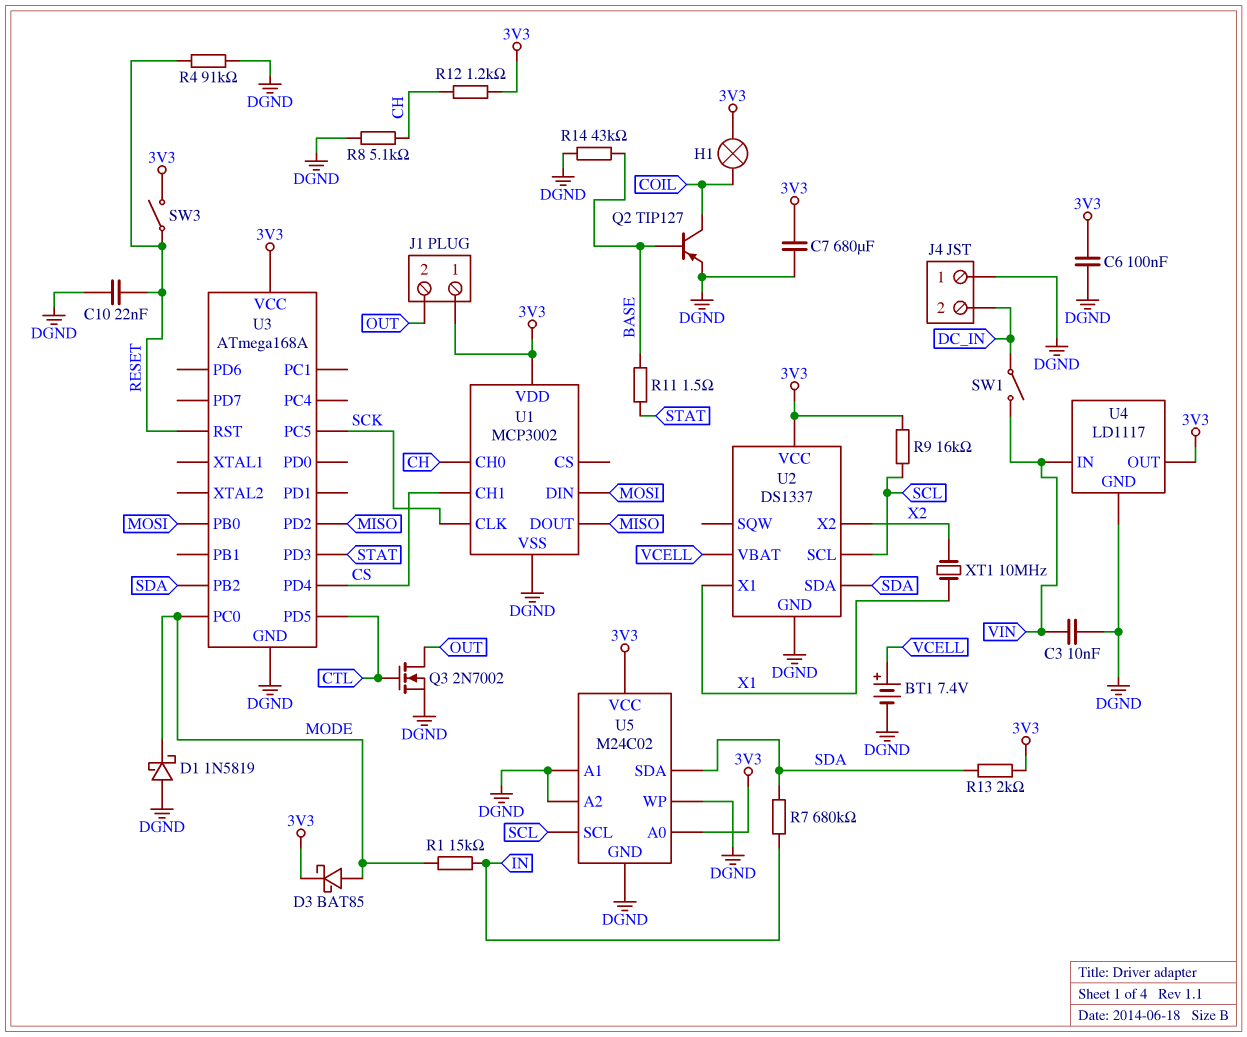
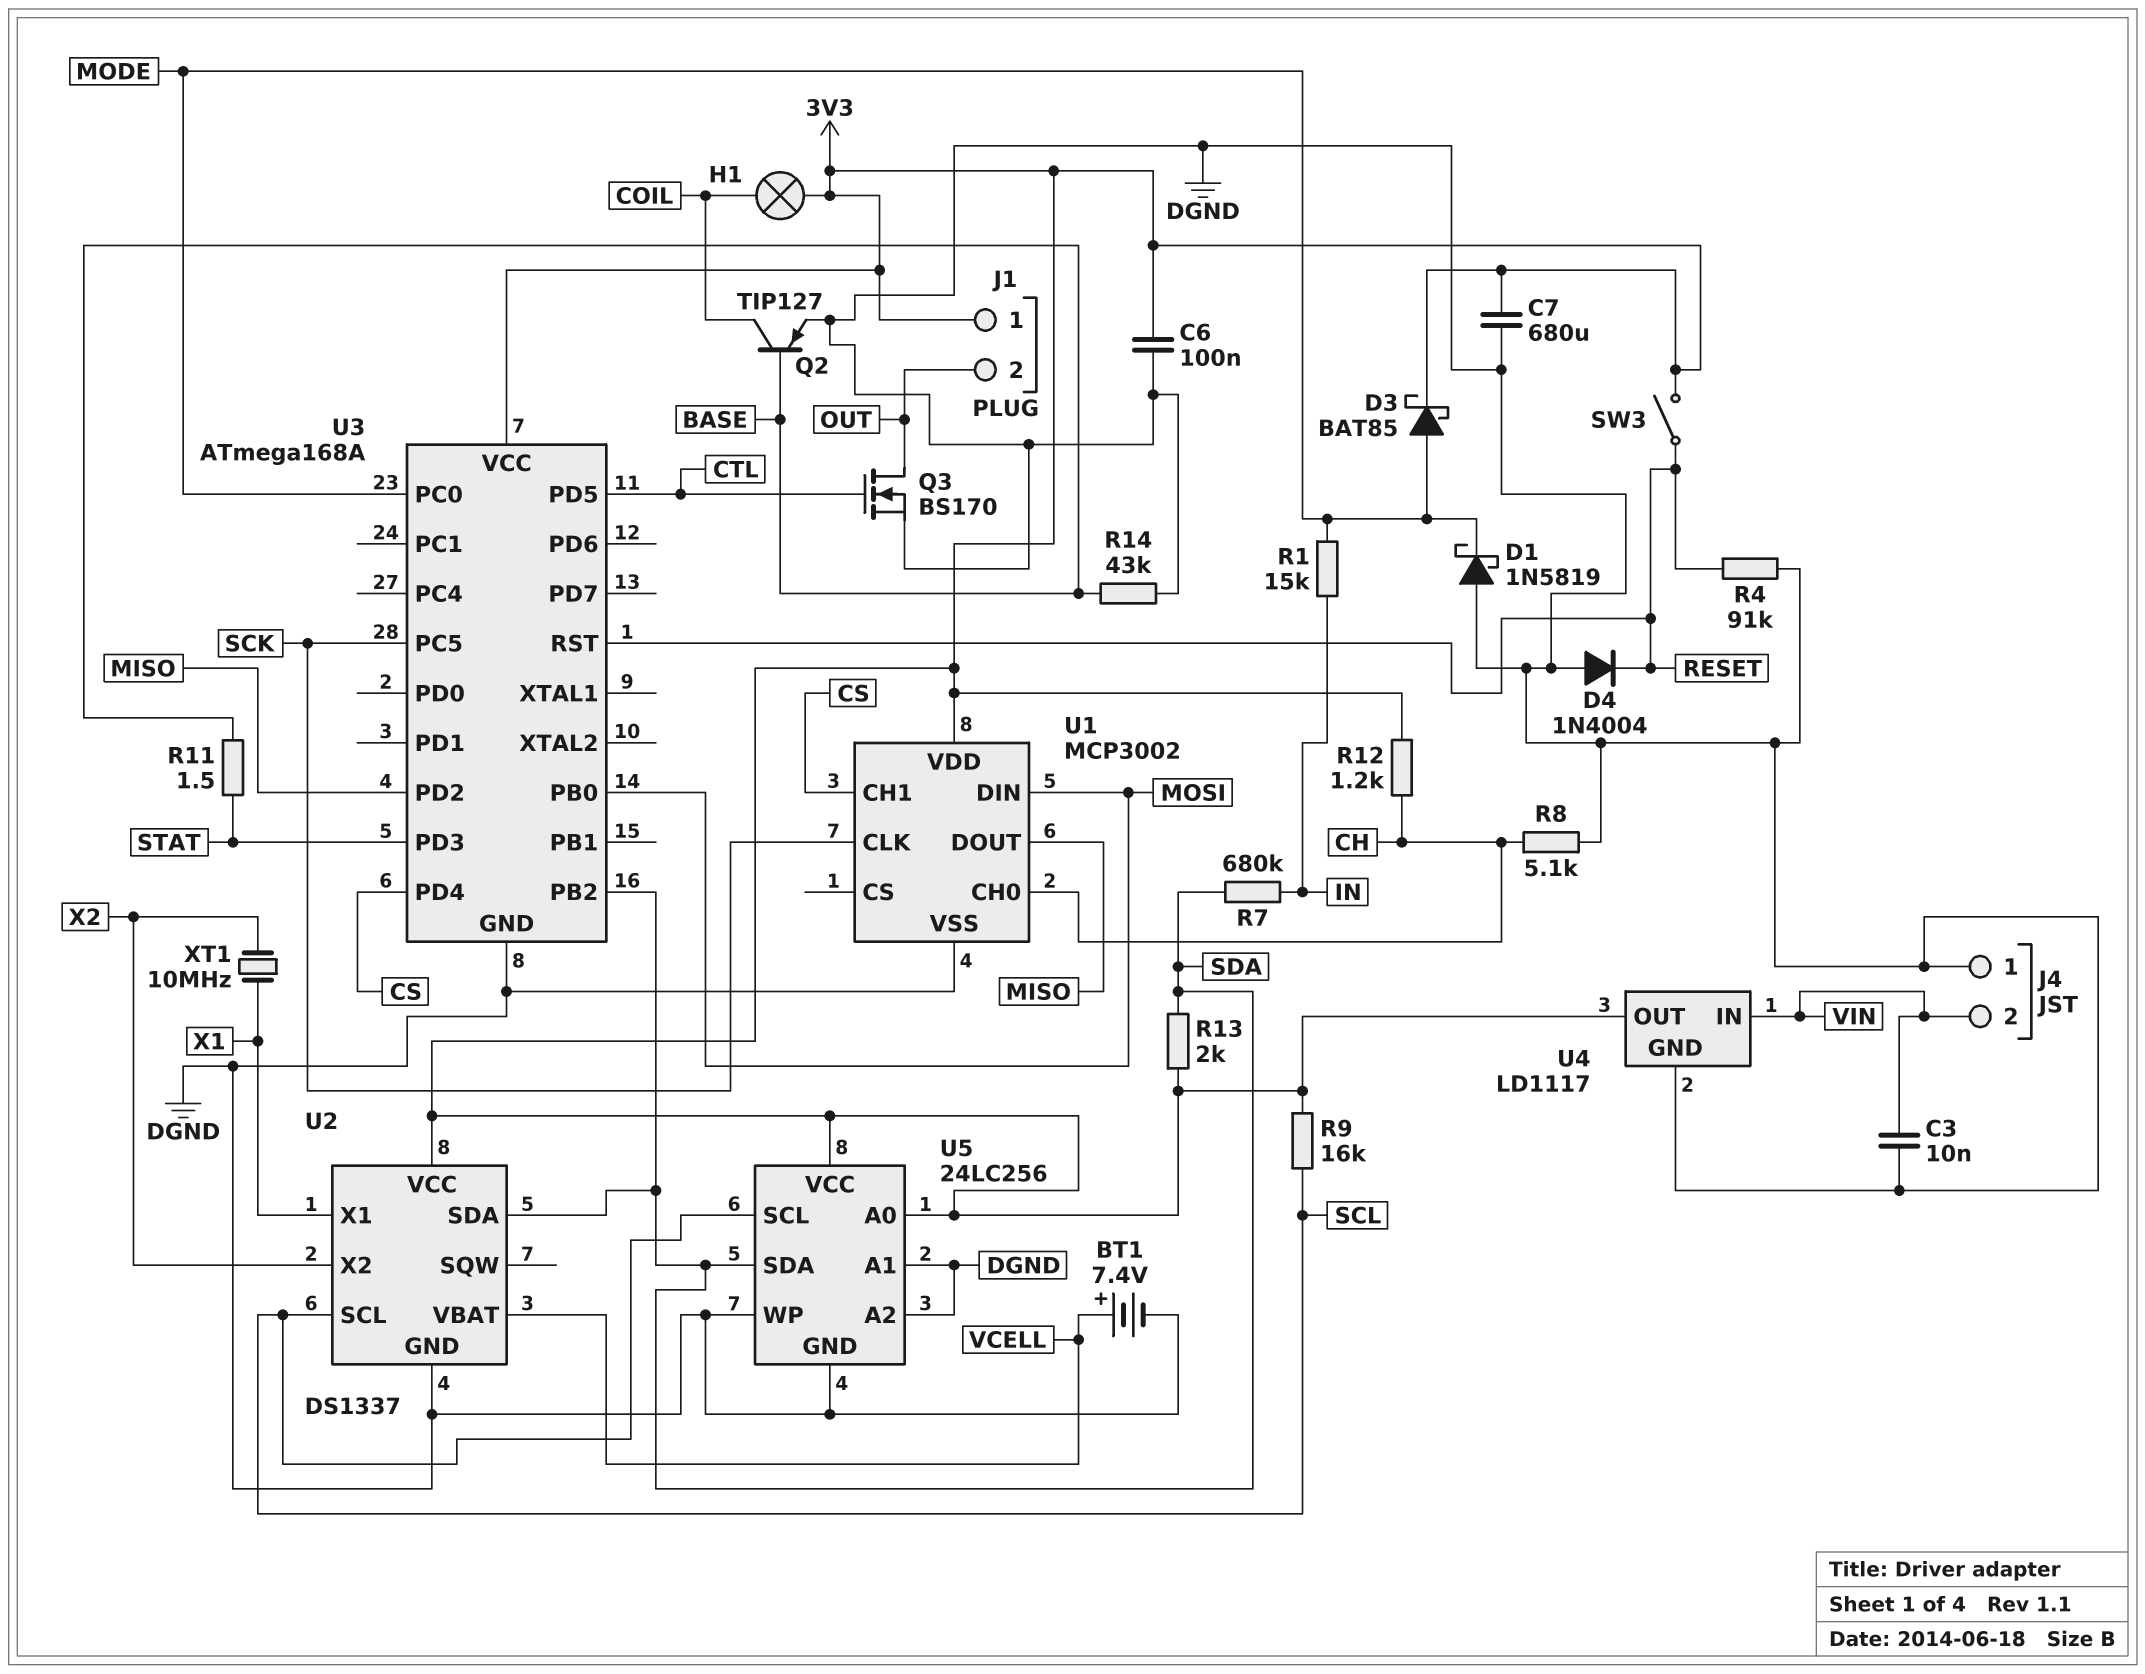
C10: 22nF (DGND, RESET) -> none
D4: none -> diode 1N4004 (A DGND, K RESET)
J4 pin 2: DC_IN -> VIN
Q3: NMOS 2N7002 (G CTL, D OUT, S DGND) -> NMOS BS170 (G CTL, D OUT, S DGND)
SW1: switch (DC_IN, VIN) -> none
U5: M24C02 -> 24LC256

